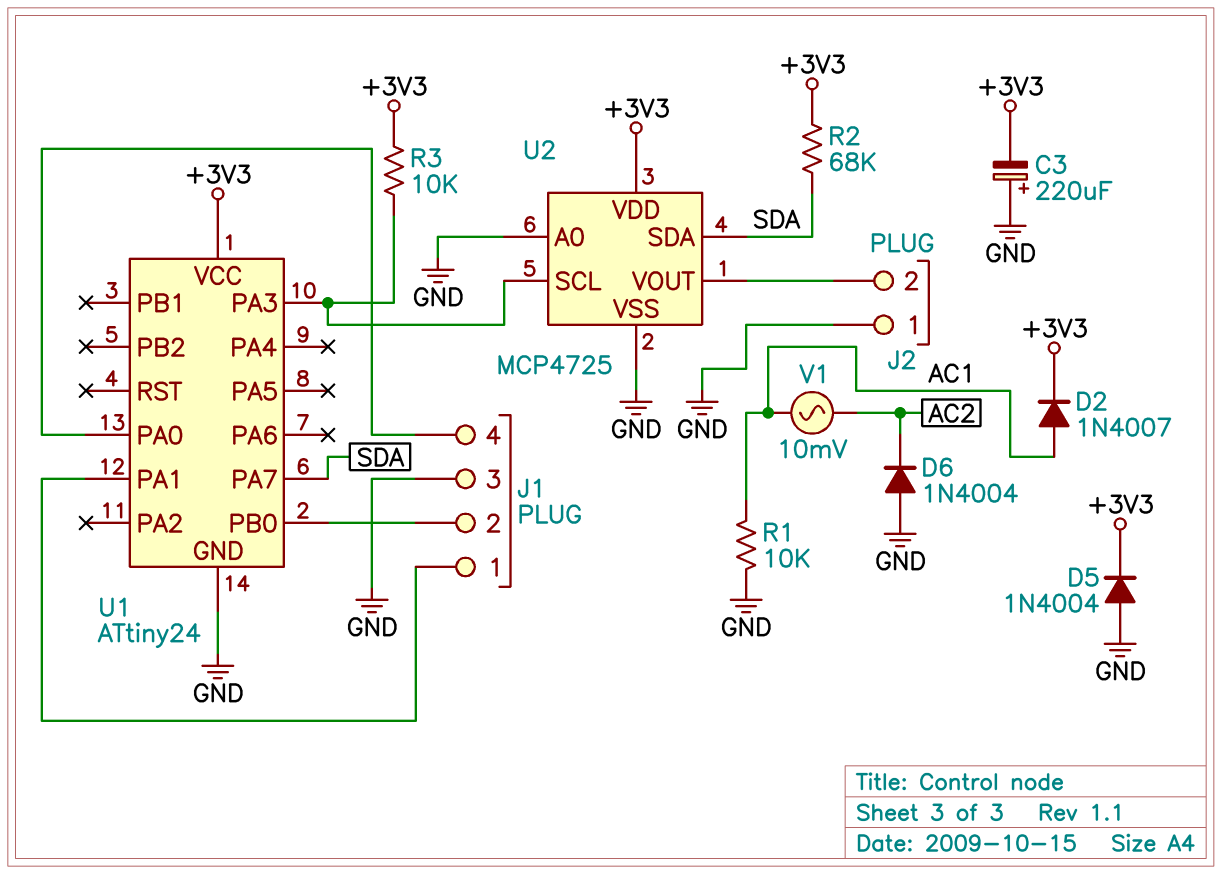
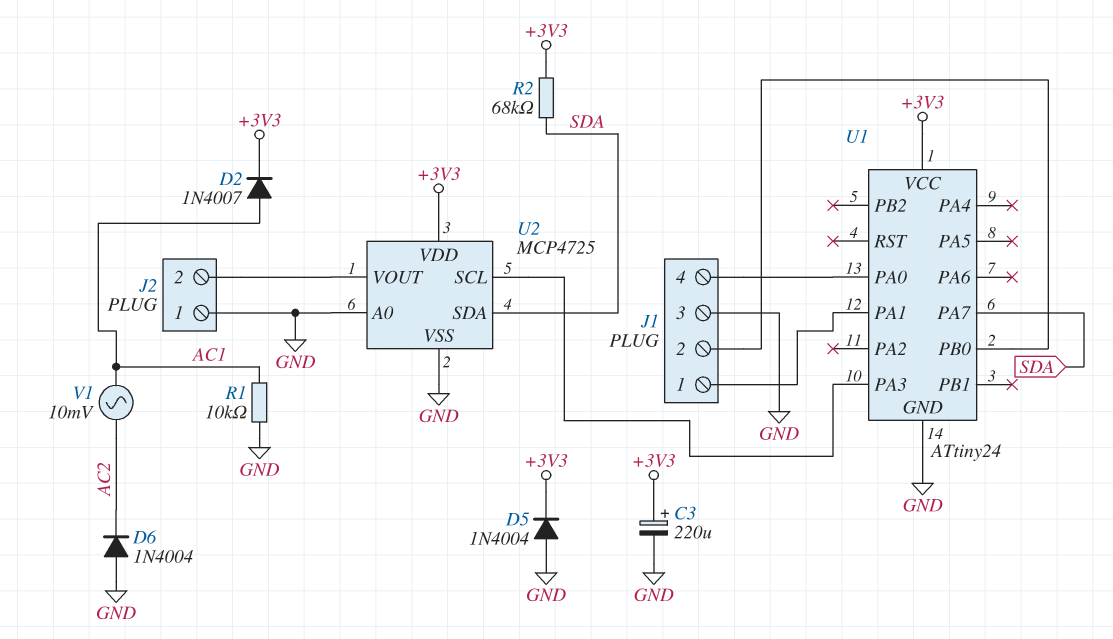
C3: 220uF (plus GND, minus +3V3) -> 220uF (plus +3V3, minus GND)
R3: 10k (+3V3, U1/PA3) -> none

